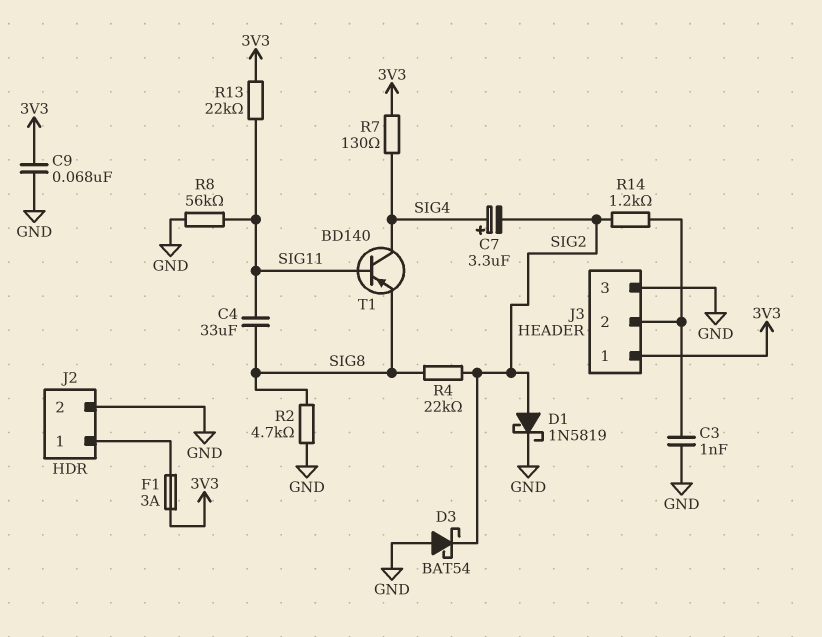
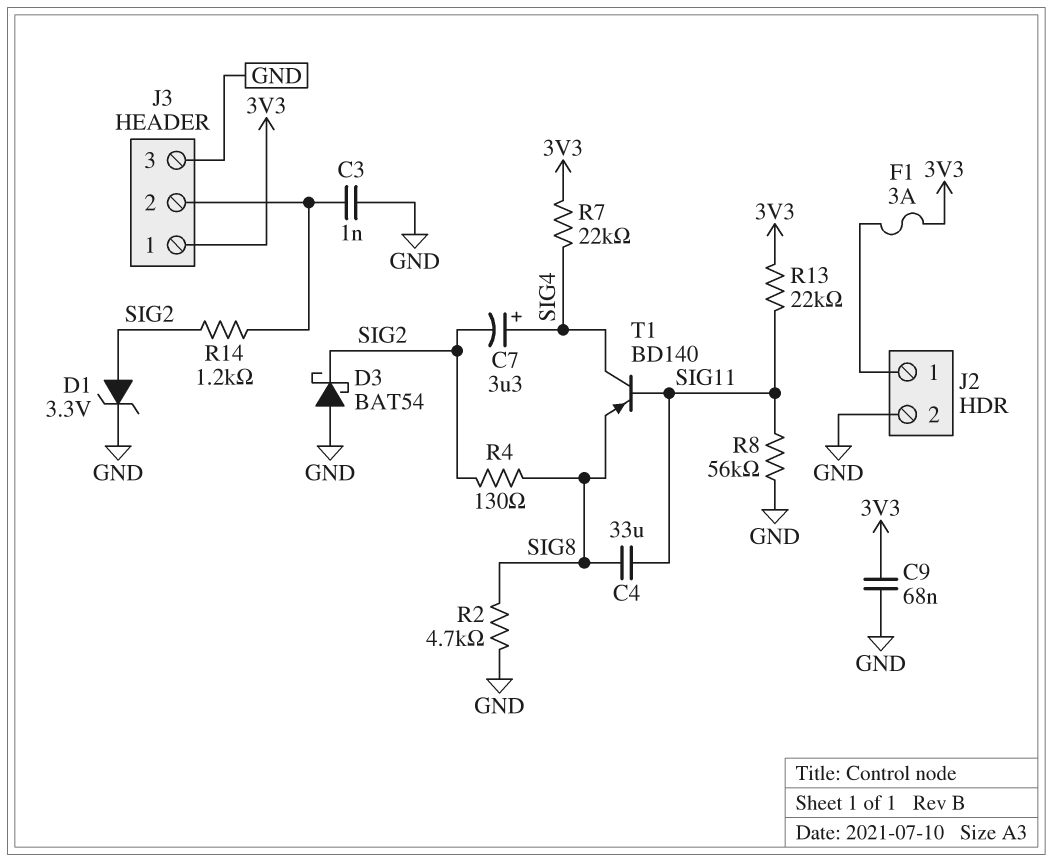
D1: schottky 1N5819 (A SIG2, K GND) -> zener 3.3V (A SIG2, K GND)
R4: 22k (SIG2, SIG8) -> 130 (SIG2, SIG8)
R7: 130 (3V3, SIG4) -> 22k (3V3, SIG4)

